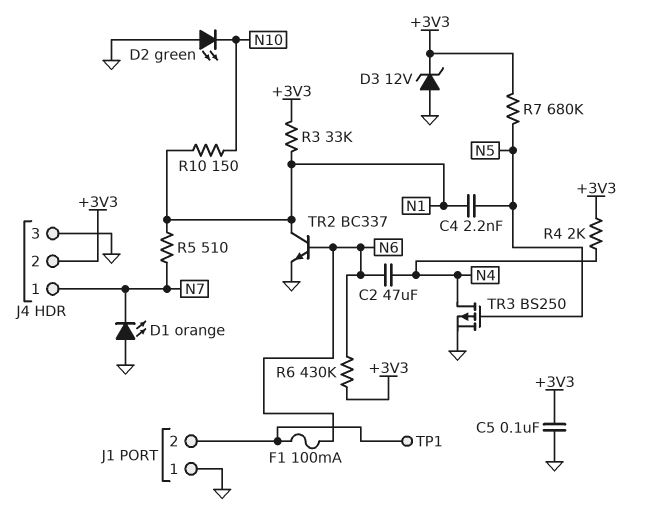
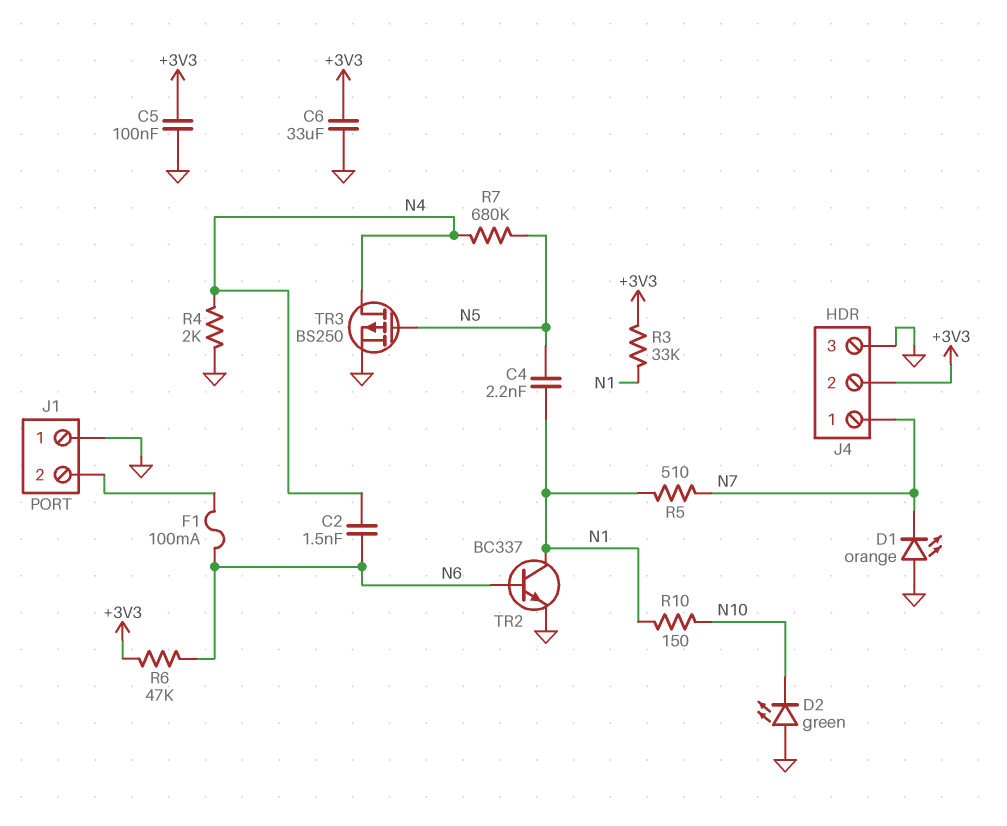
C2: 47uF (N4, N6) -> 1.5nF (N4, N6)
C6: none -> 33uF (+3V3, GND)
D3: zener 12V (A GND, K +3V3) -> none
R4: 2k (+3V3, N4) -> 2k (GND, N4)
R6: 430k (+3V3, N6) -> 47k (+3V3, N6)
R7: 680k (+3V3, N5) -> 680k (N4, N5)
TP1: test point (J1/2) -> none

